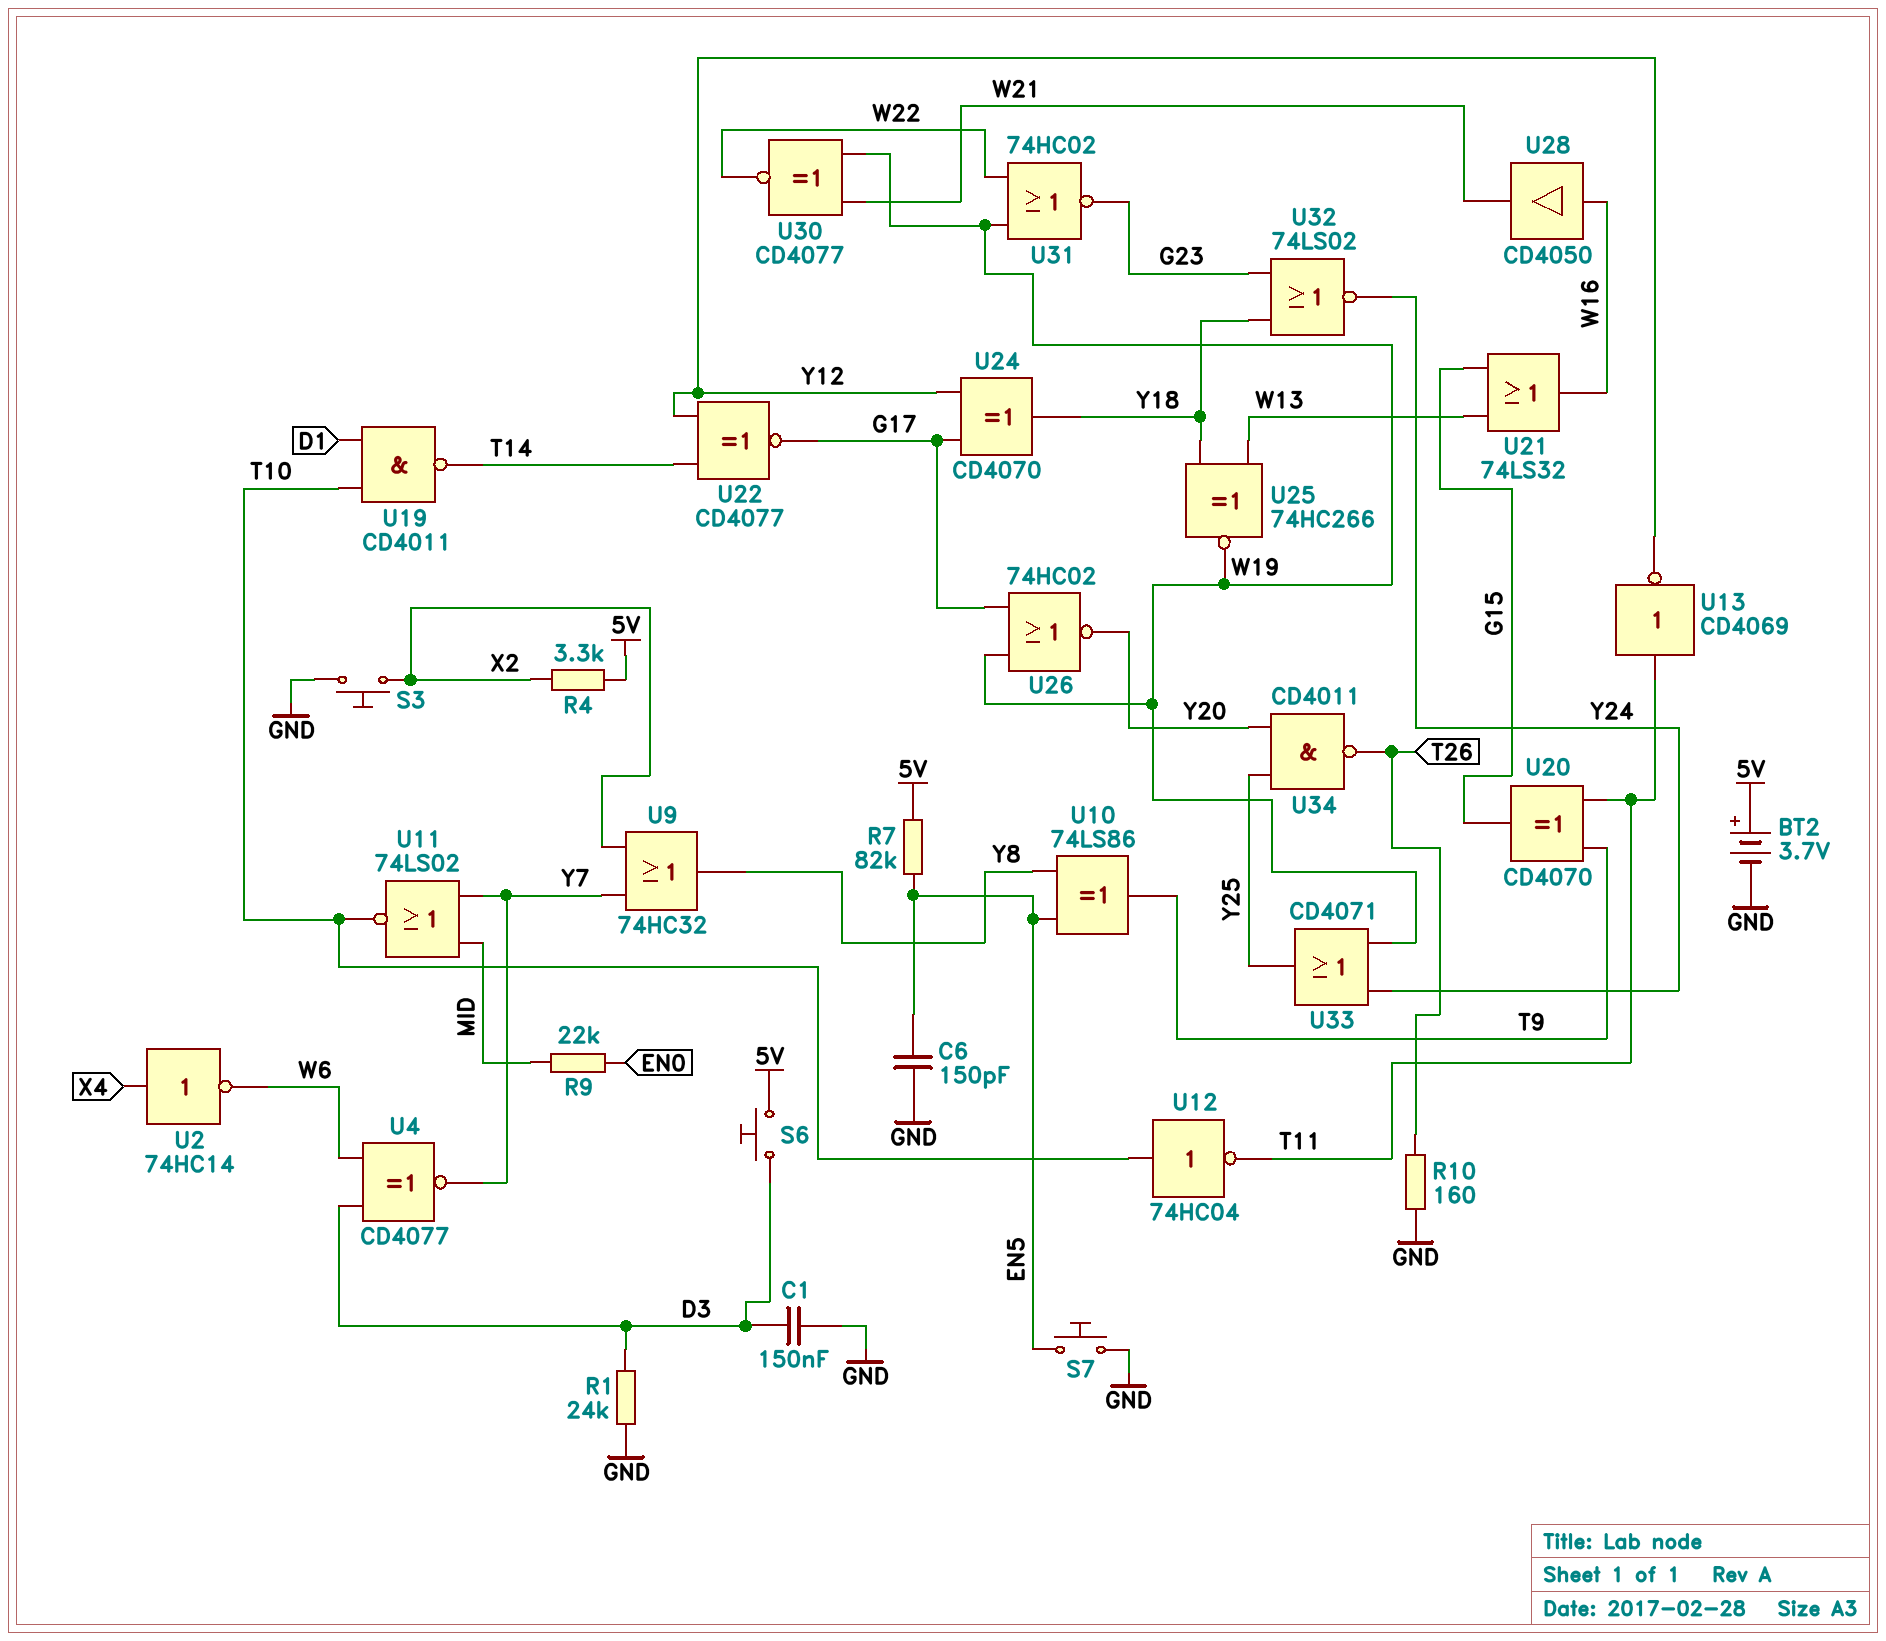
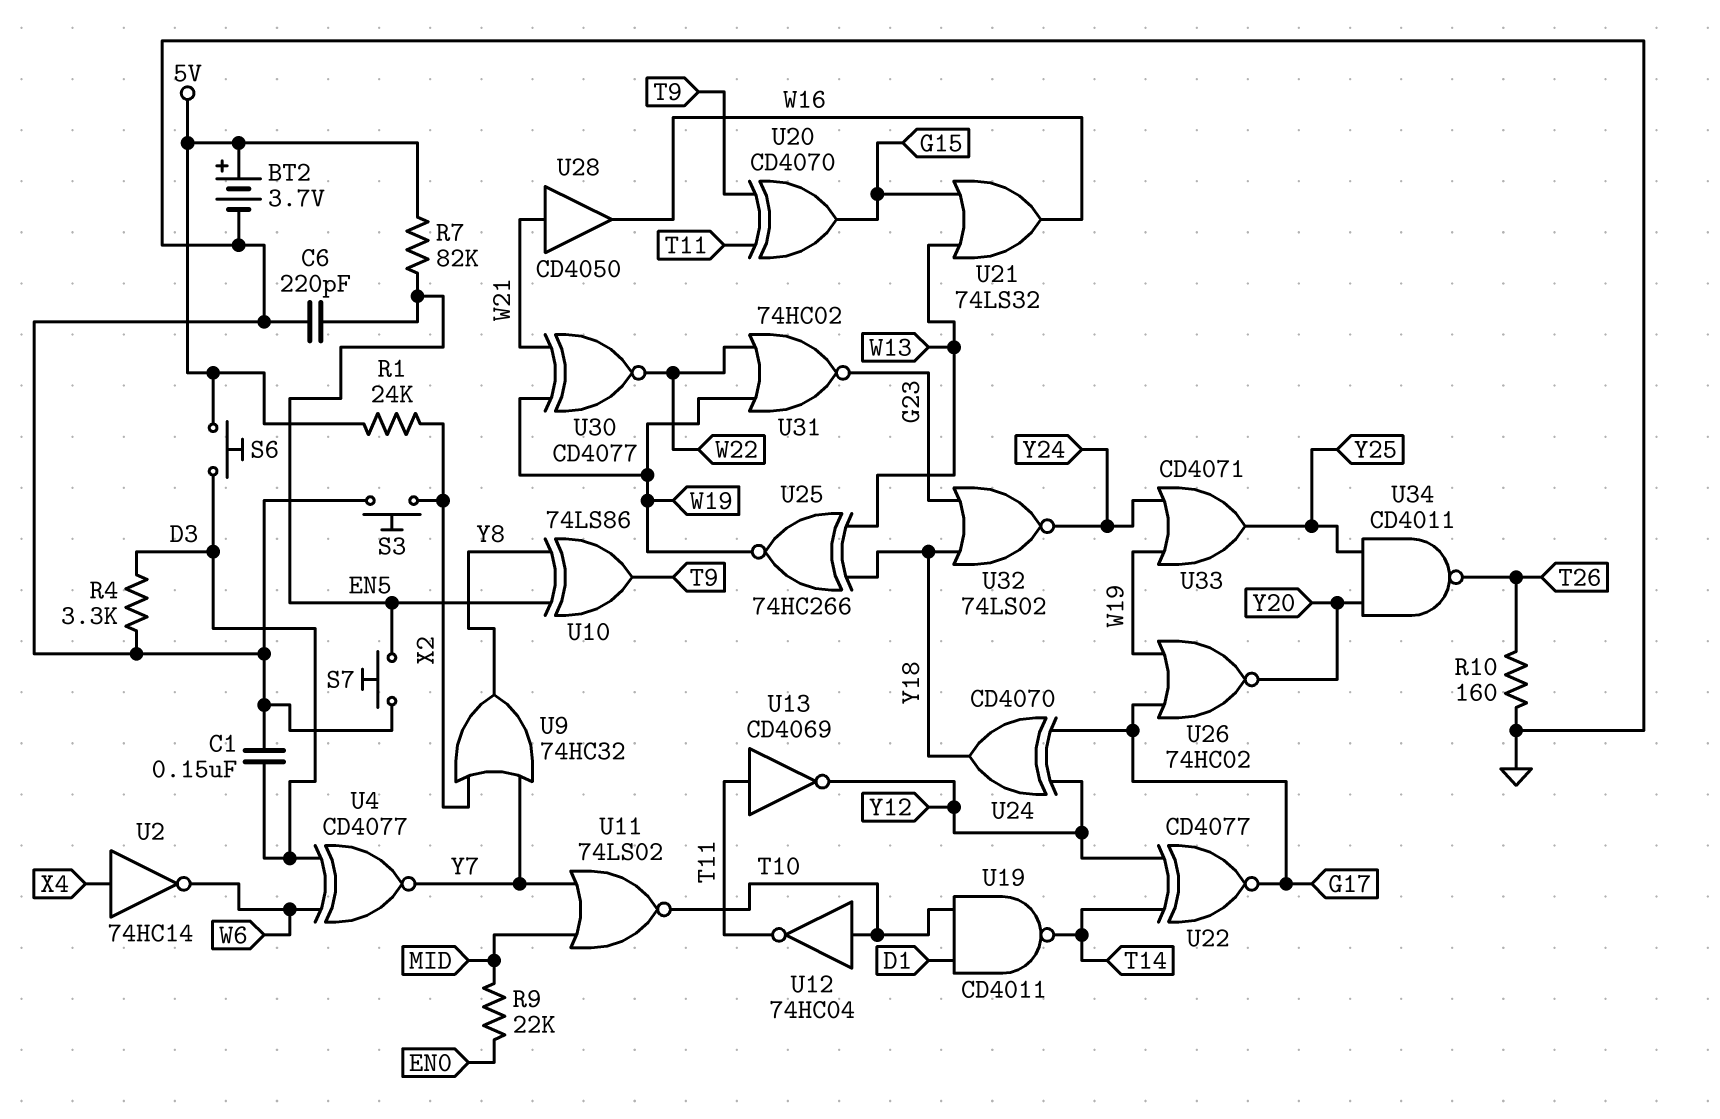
C6: 150pF (EN5, GND) -> 220pF (EN5, GND)
R1: 24k (D3, GND) -> 24k (5V, X2)
R4: 3.3k (5V, X2) -> 3.3k (D3, GND)
U28: buffer CD4050 (in W16, out W21) -> buffer CD4050 (in W21, out W16)

